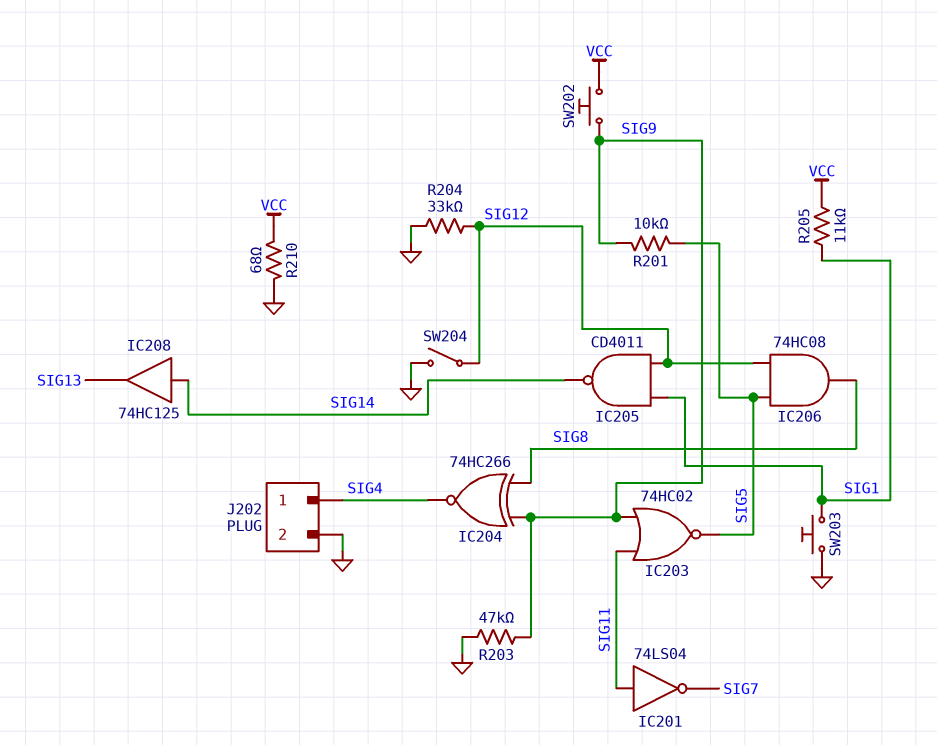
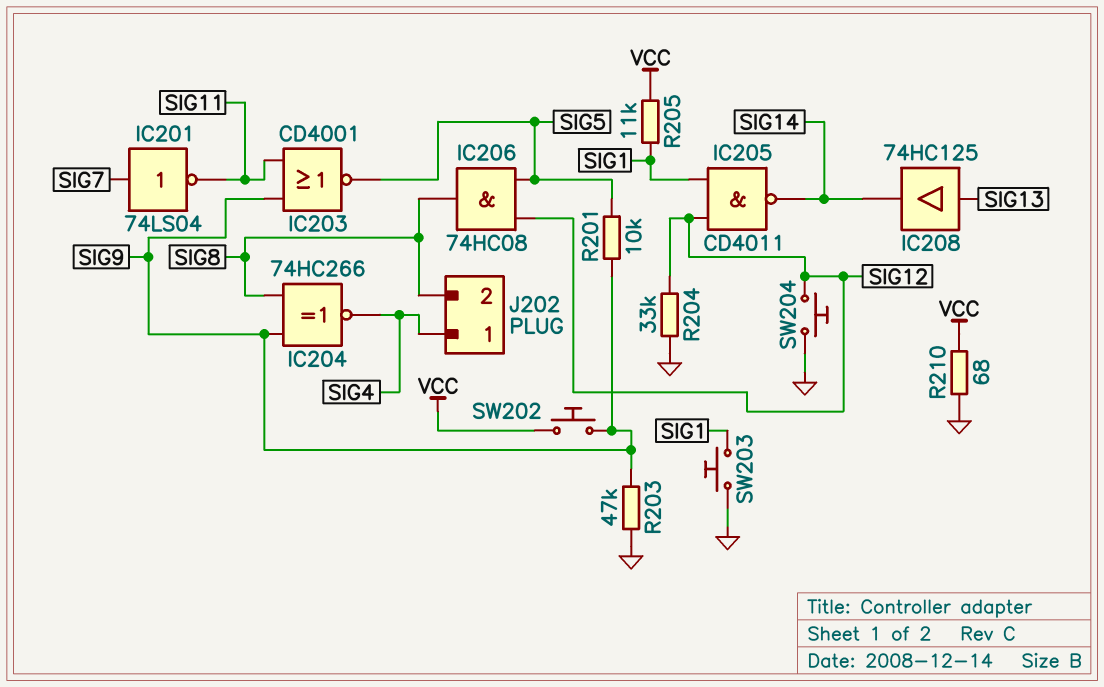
IC201: NOT 74LS04 (in SIG11, out SIG7) -> NOT 74LS04 (in SIG7, out SIG11)
IC203: NOR 74HC02 (in SIG9, in SIG11, out SIG5) -> NOR CD4001 (in SIG9, in SIG11, out SIG5)
IC208: buffer 74HC125 (in SIG14, out SIG13) -> buffer 74HC125 (in SIG13, out SIG14)
J202 pin 2: GND -> SIG8
SW204: switch (GND, SIG12) -> button (GND, SIG12)

